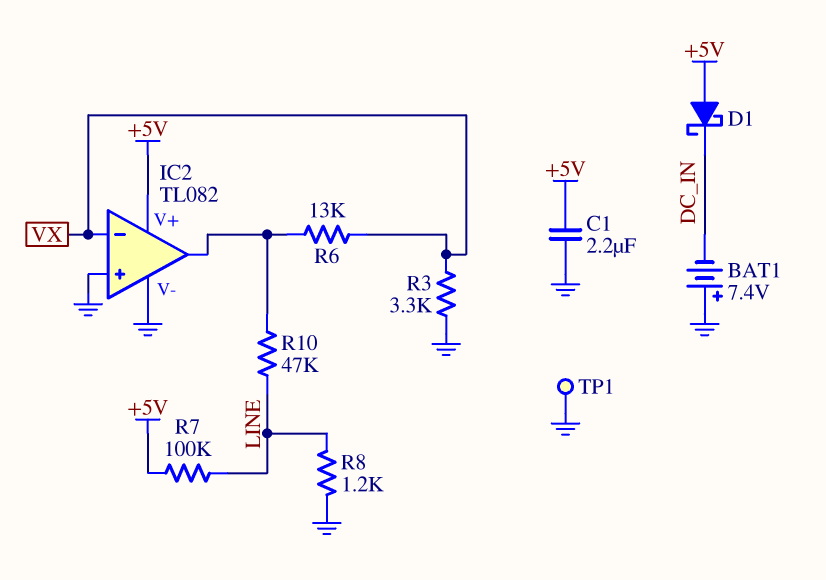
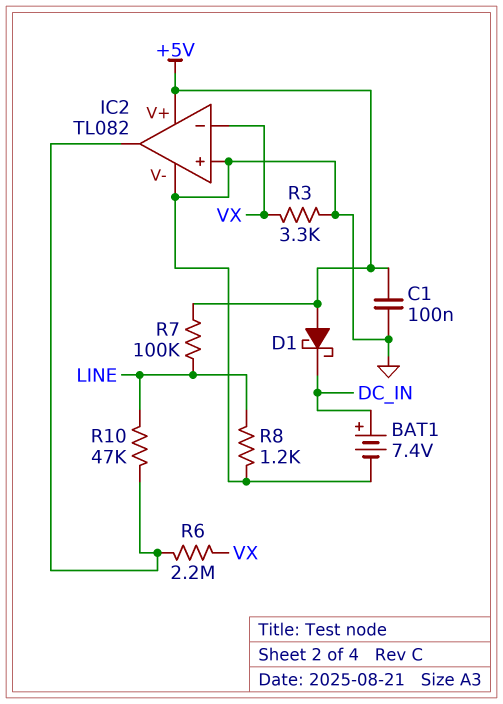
BAT1: 7.4V (plus GND, minus DC_IN) -> 7.4V (plus DC_IN, minus GND)
C1: 2.2uF (+5V, GND) -> 100nF (+5V, GND)
R6: 13k (IC2/out, VX) -> 2.2M (IC2/out, VX)
TP1: test point (GND) -> none

